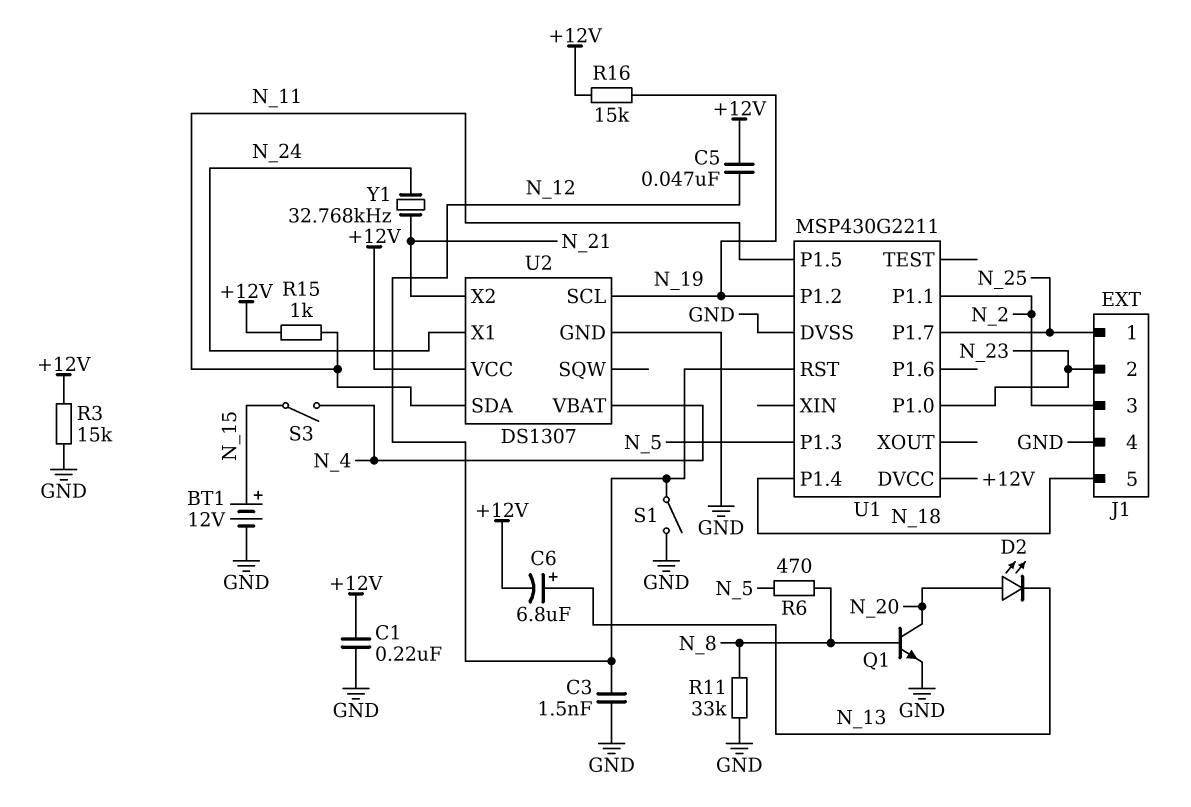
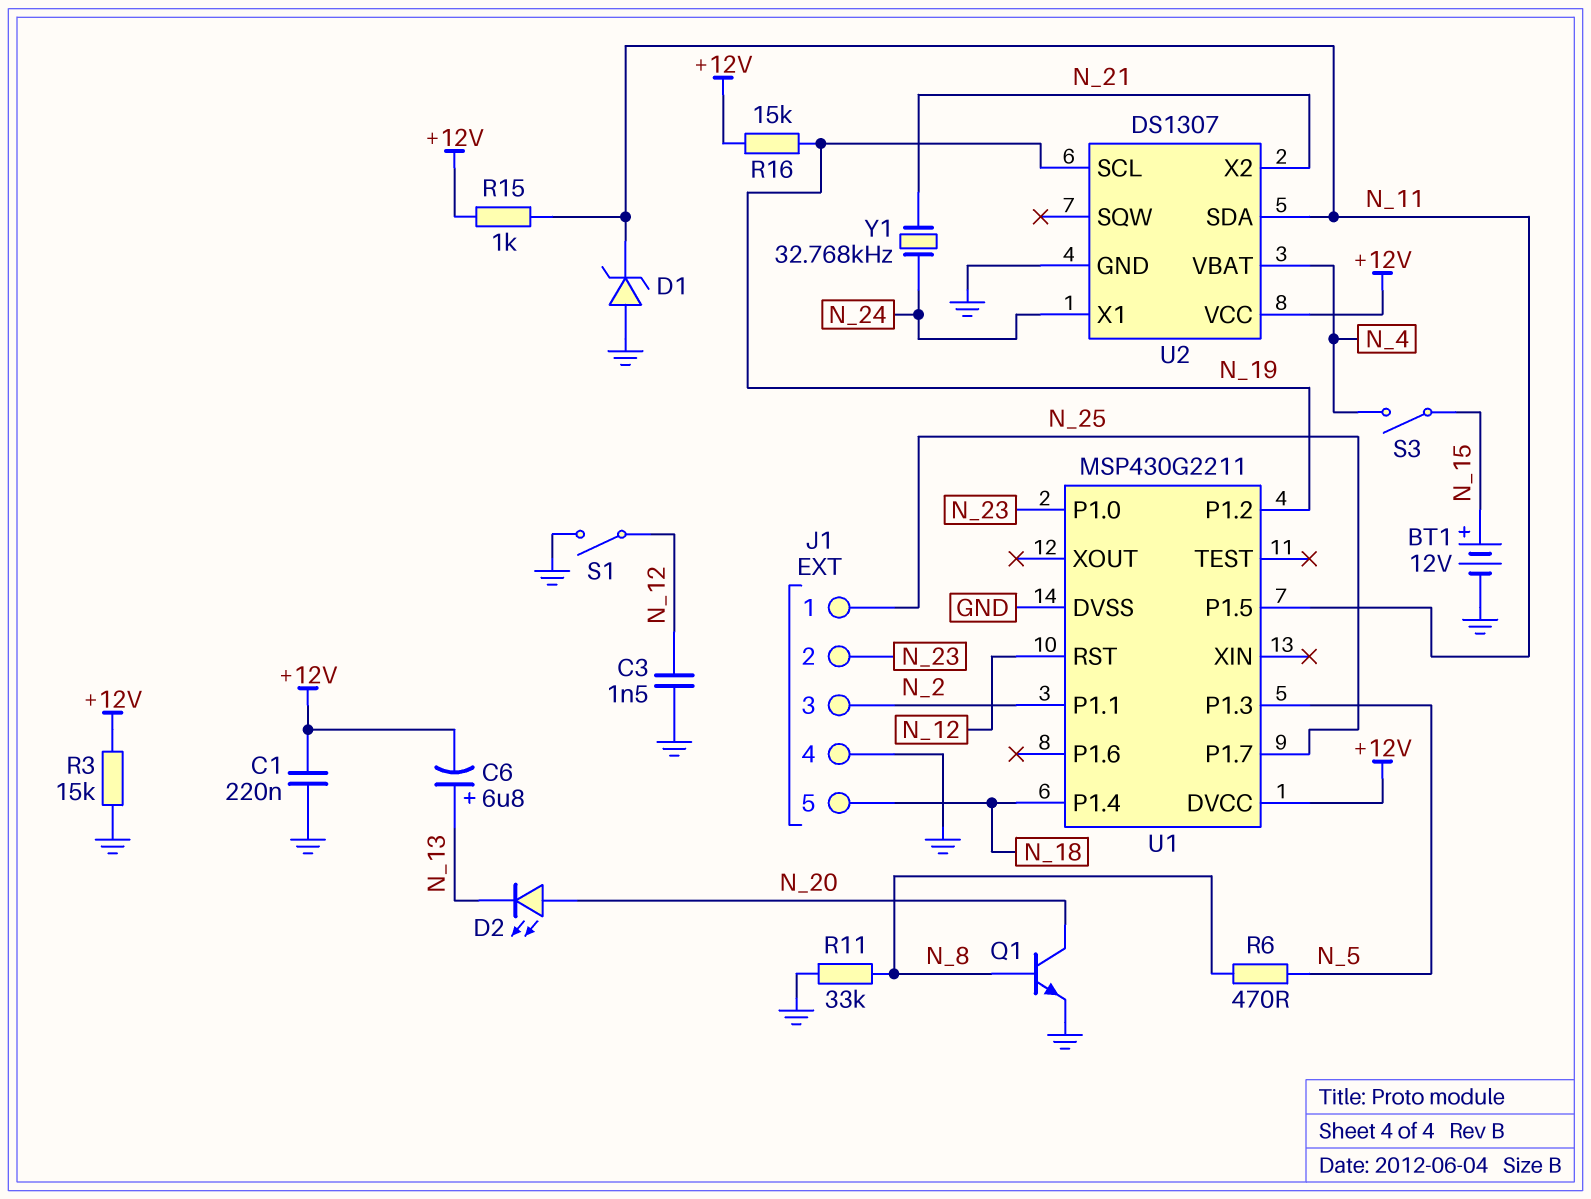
C5: 47nF (+12V, N_12) -> none
D1: none -> zener (A GND, K N_11)

